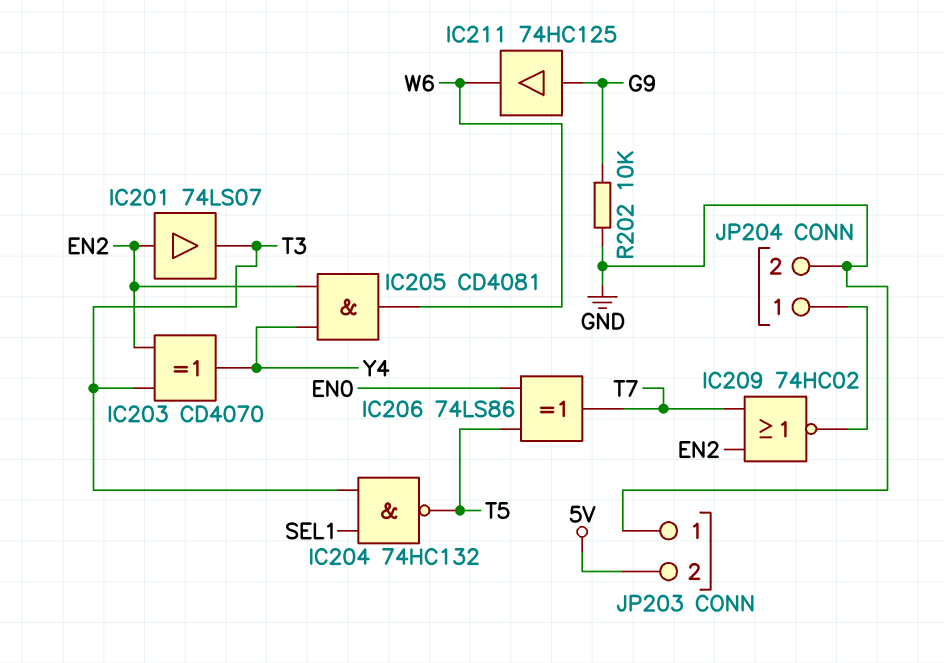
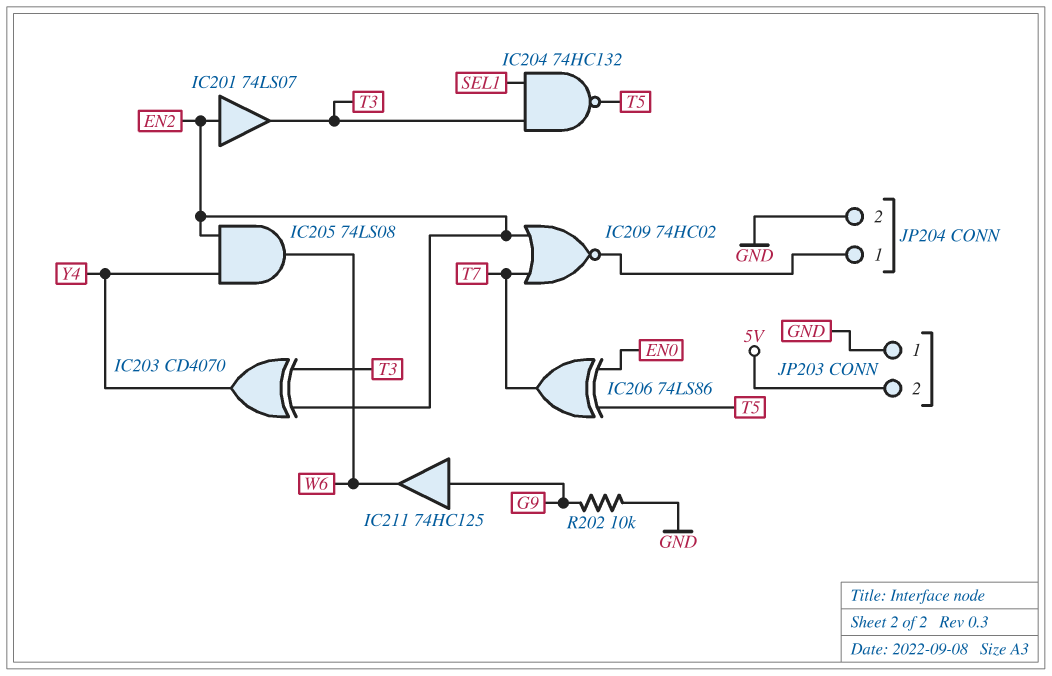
IC205: AND CD4081 (in EN2, in Y4, out W6) -> AND 74LS08 (in EN2, in Y4, out W6)

